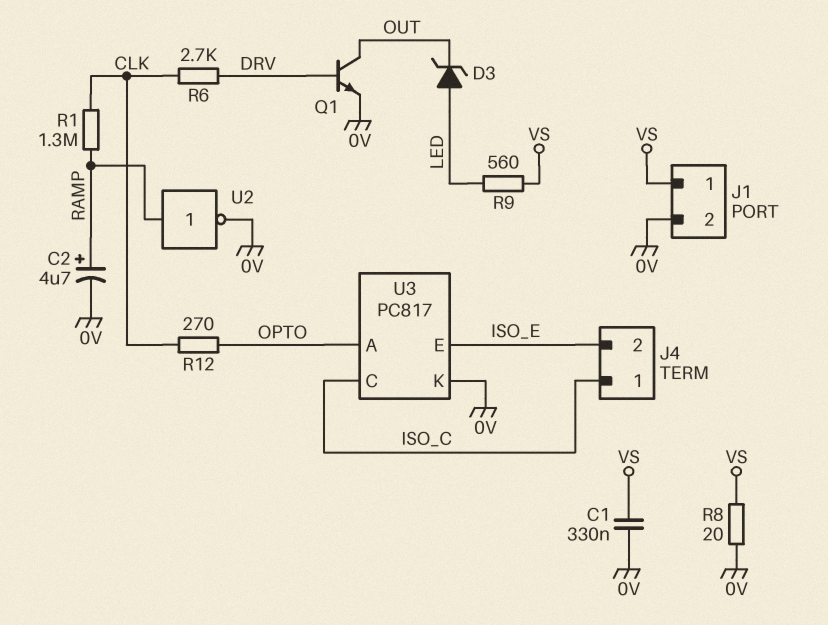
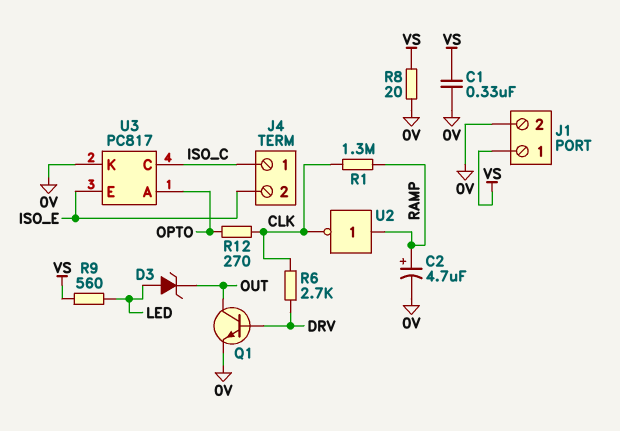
U2: NOT (in RAMP, out 0V) -> NOT (in RAMP, out CLK)

